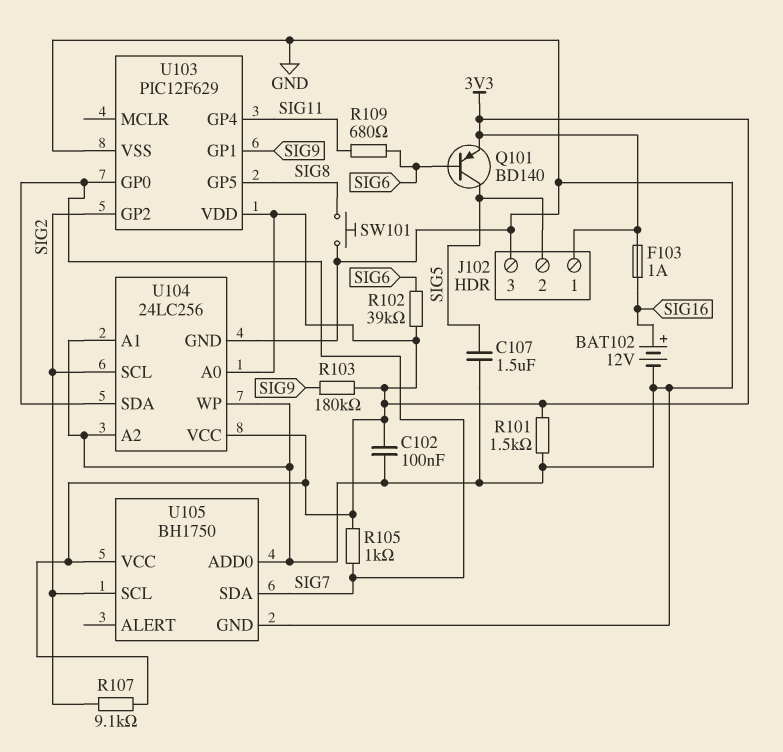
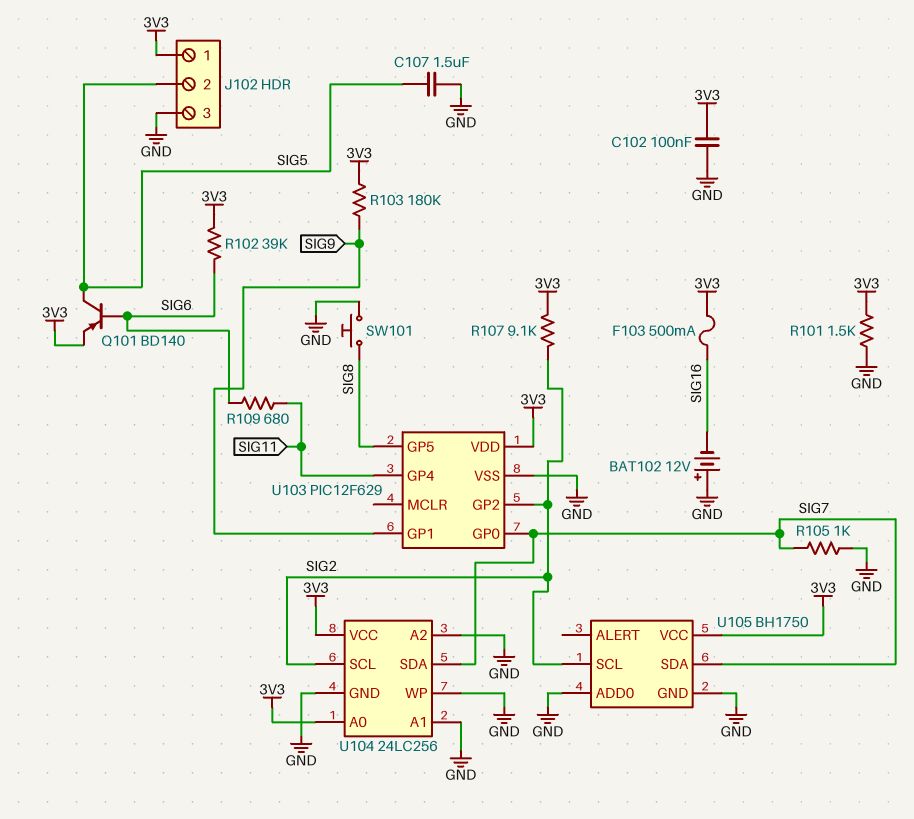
BAT102: 12V (plus SIG16, minus GND) -> 12V (plus GND, minus SIG16)
F103: 1A (3V3, SIG16) -> 500mA (3V3, SIG16)
R105: 1k (3V3, SIG7) -> 1k (GND, SIG7)

